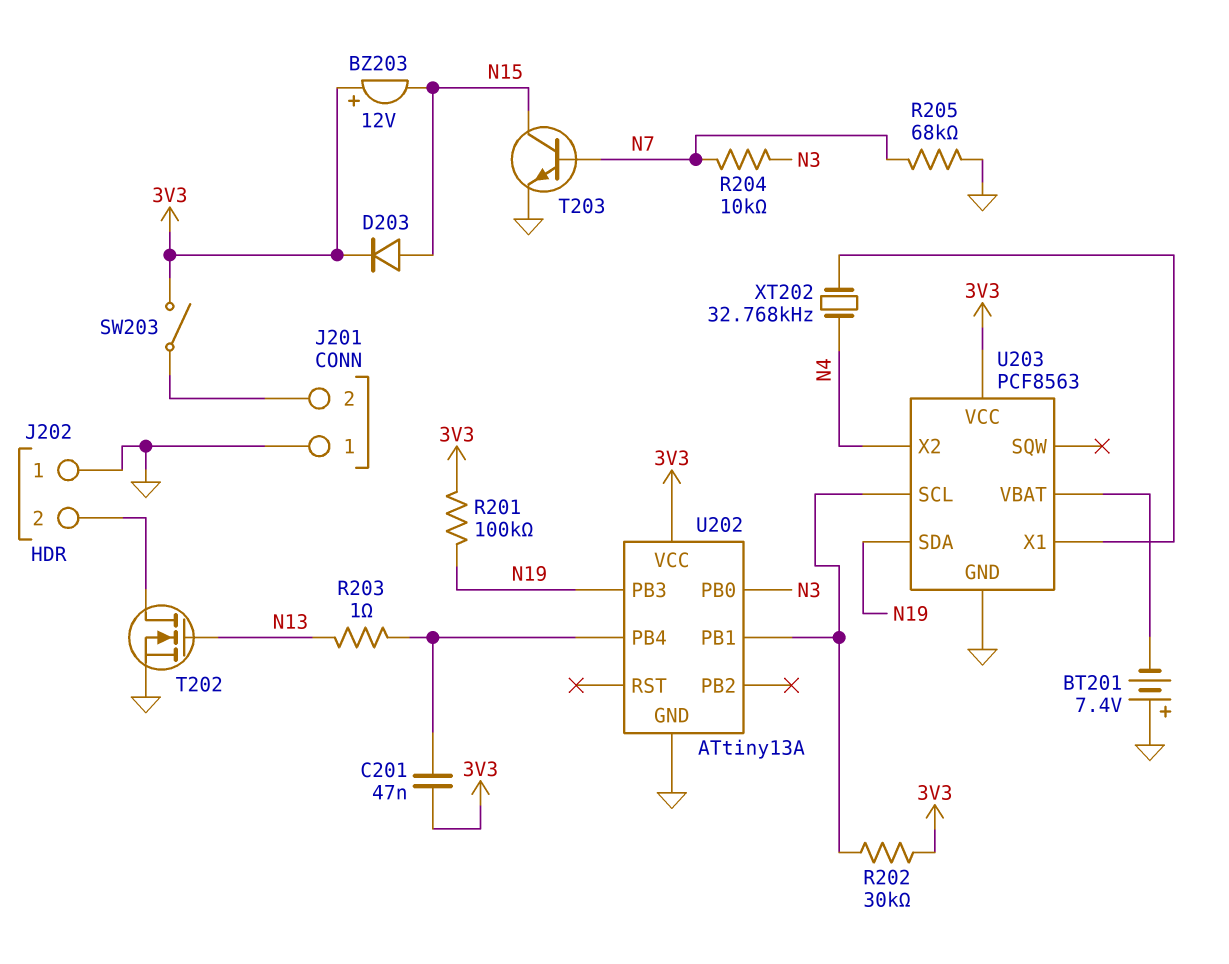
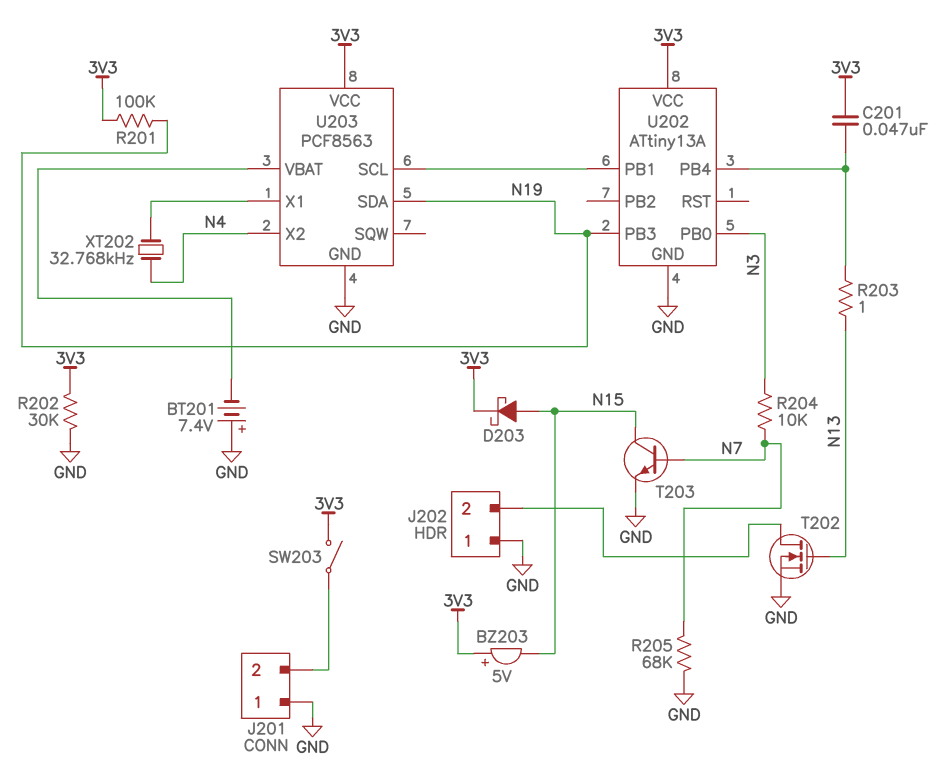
BZ203: buzzer 12V (plus 3V3, minus N15) -> buzzer 5V (plus 3V3, minus N15)
D203: diode (A N15, K 3V3) -> schottky (A N15, K 3V3)
R202: 30k (3V3, U202/PB1) -> 30k (3V3, GND)

